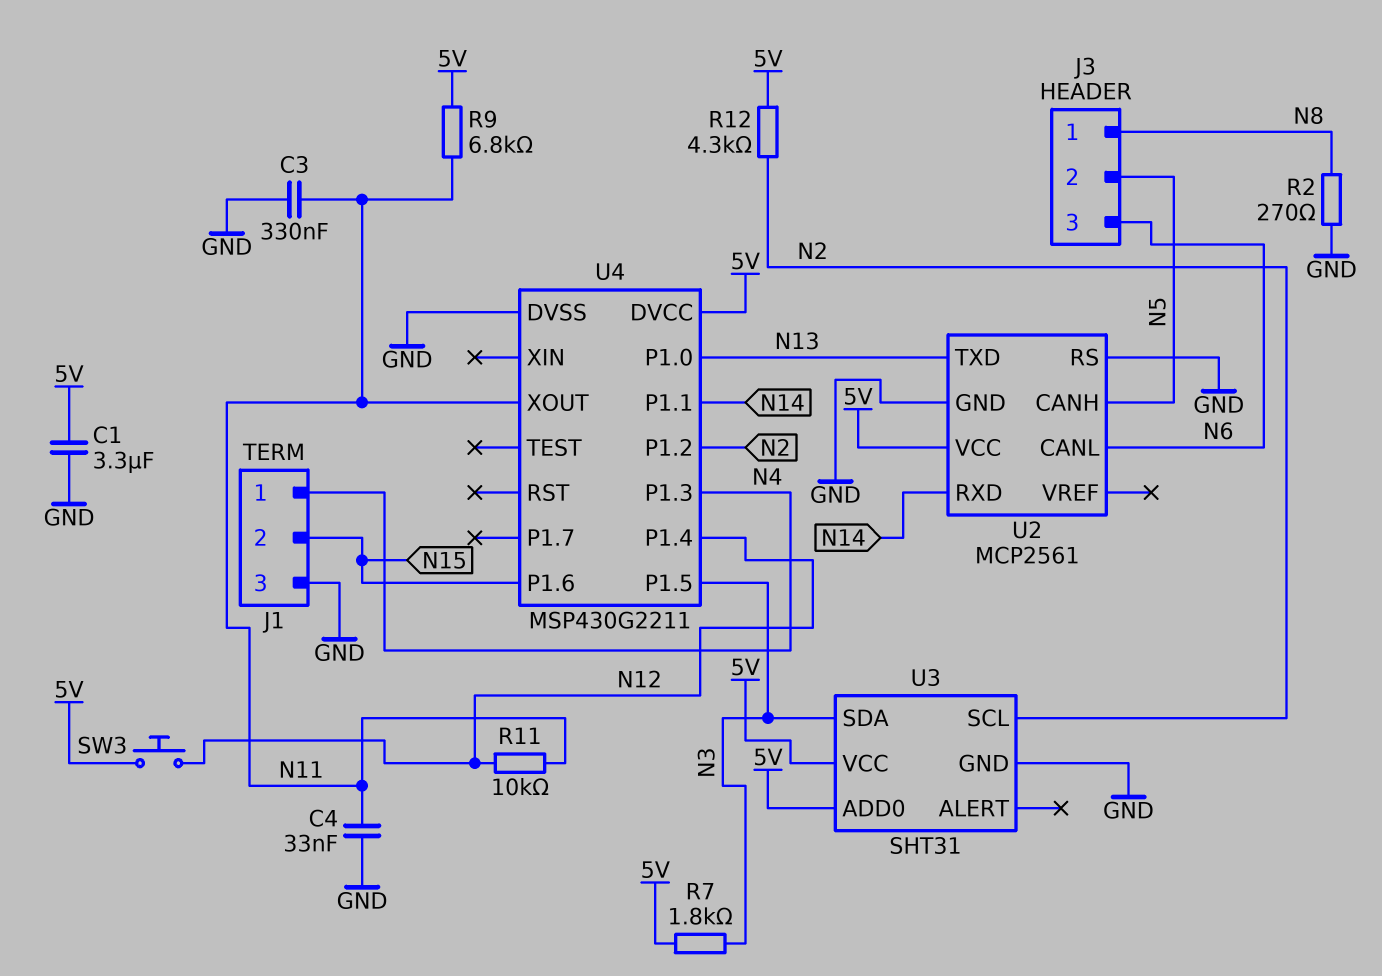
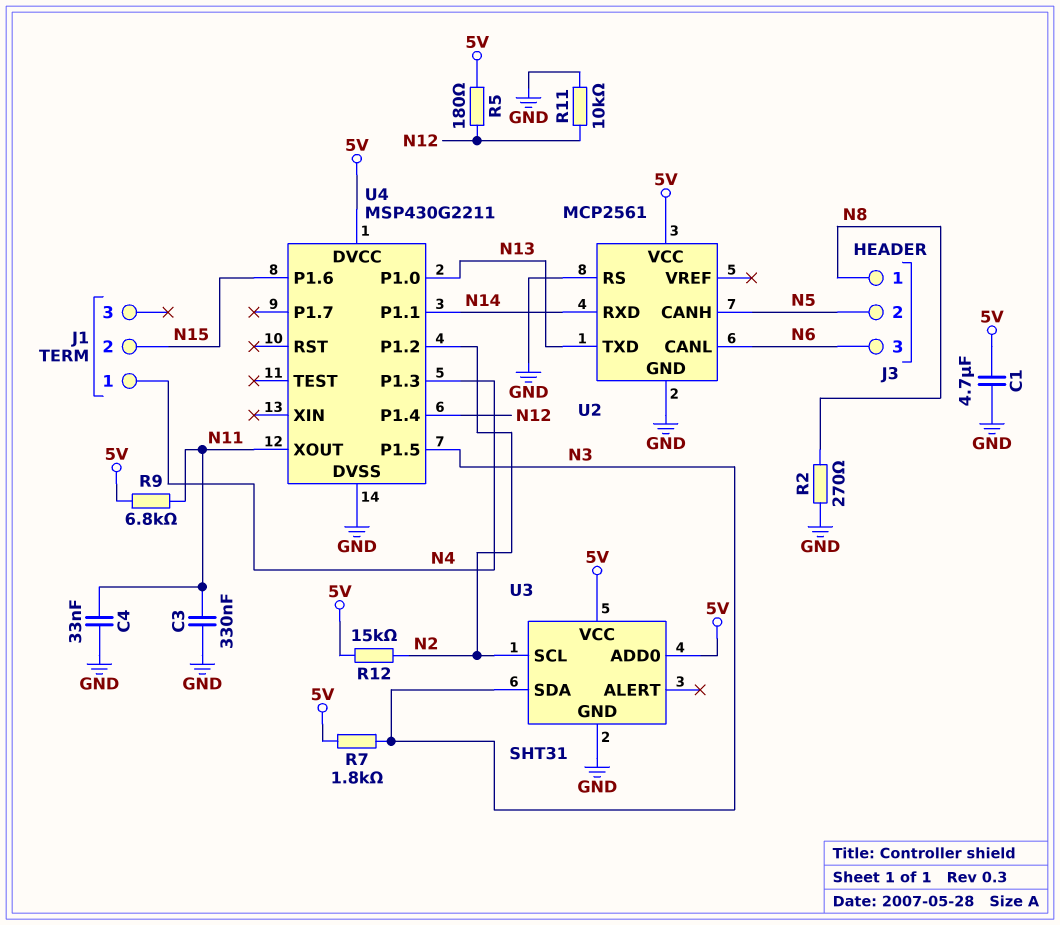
C1: 3.3uF (5V, GND) -> 4.7uF (5V, GND)
J1 pin 3: GND -> none
R5: none -> 180 (5V, N12)
R11: 10k (N11, N12) -> 10k (GND, N12)
R12: 4.3k (5V, N2) -> 15k (5V, N2)
SW3: button (5V, N12) -> none

